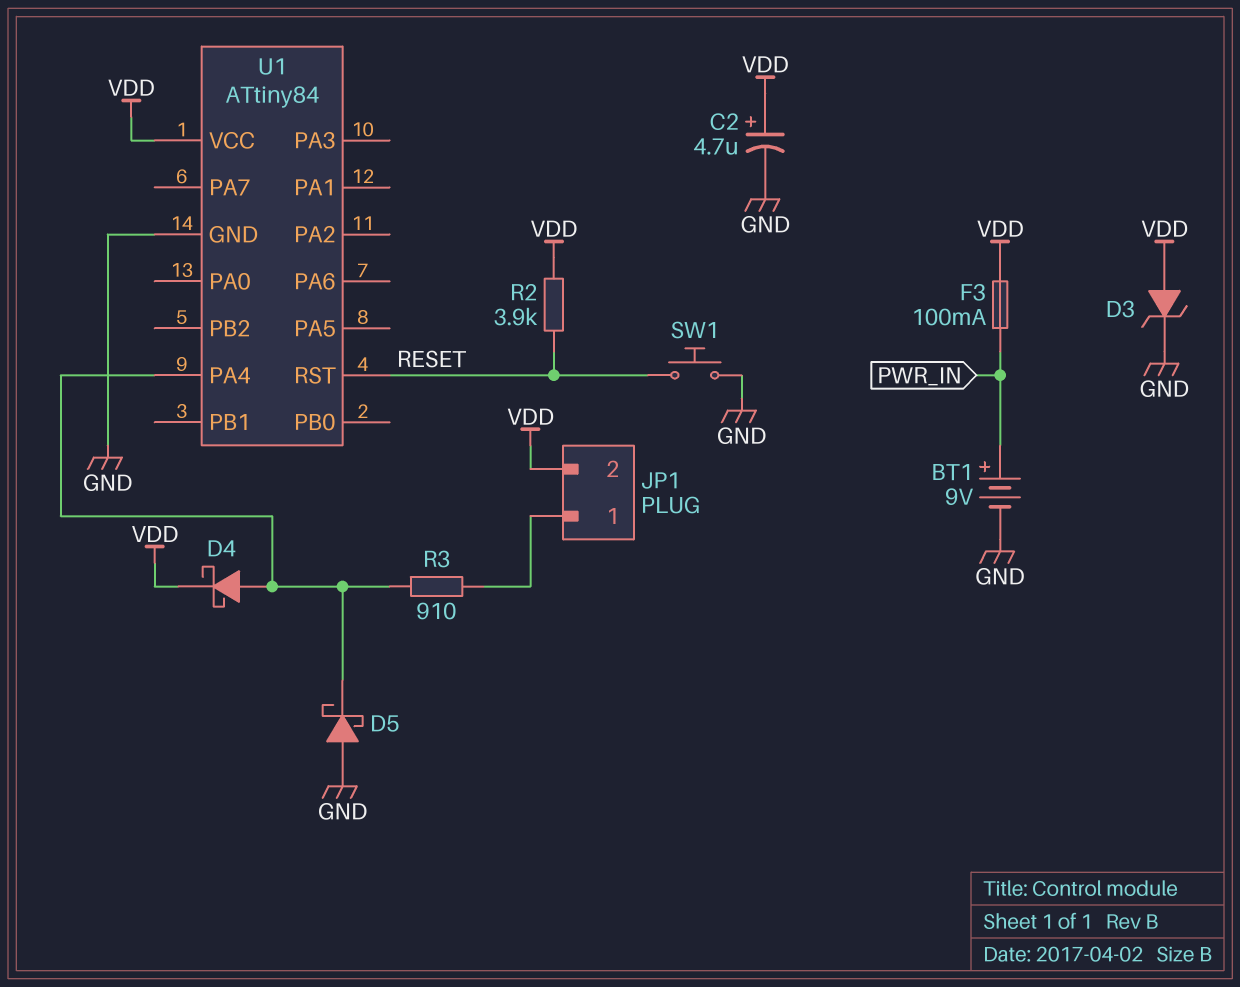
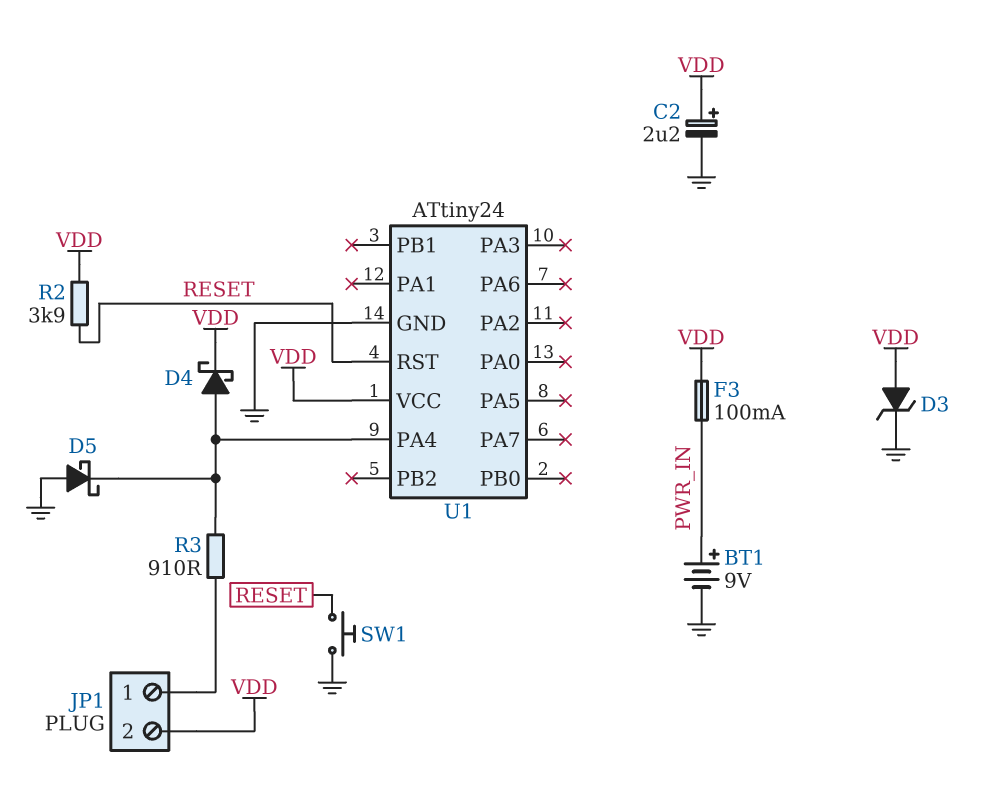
C2: 4.7uF (plus VDD, minus GND) -> 2.2uF (plus VDD, minus GND)
U1: ATtiny84 -> ATtiny24

